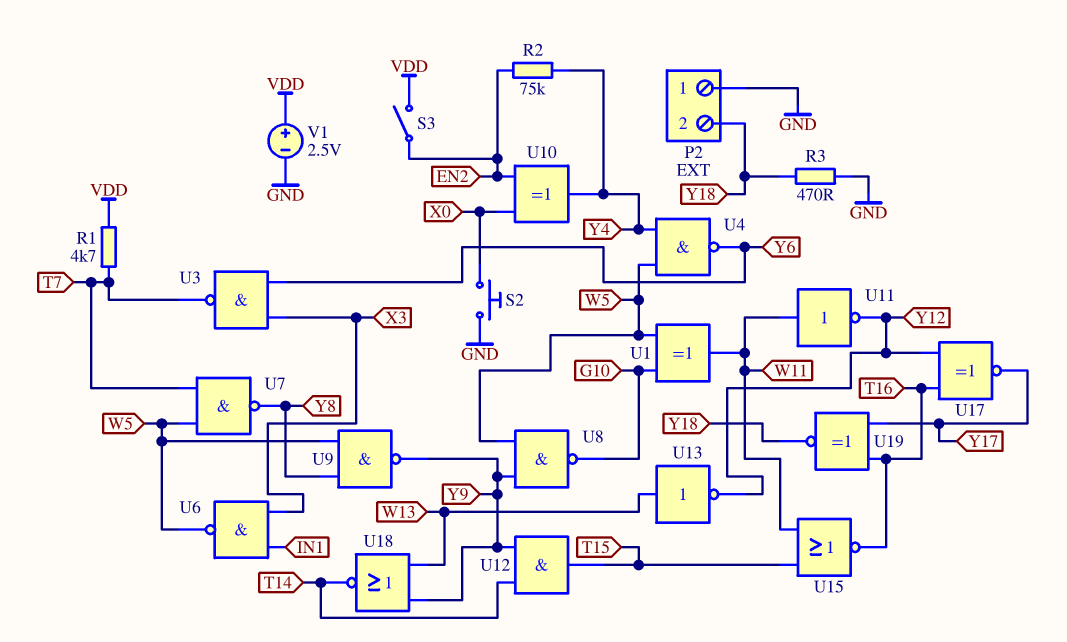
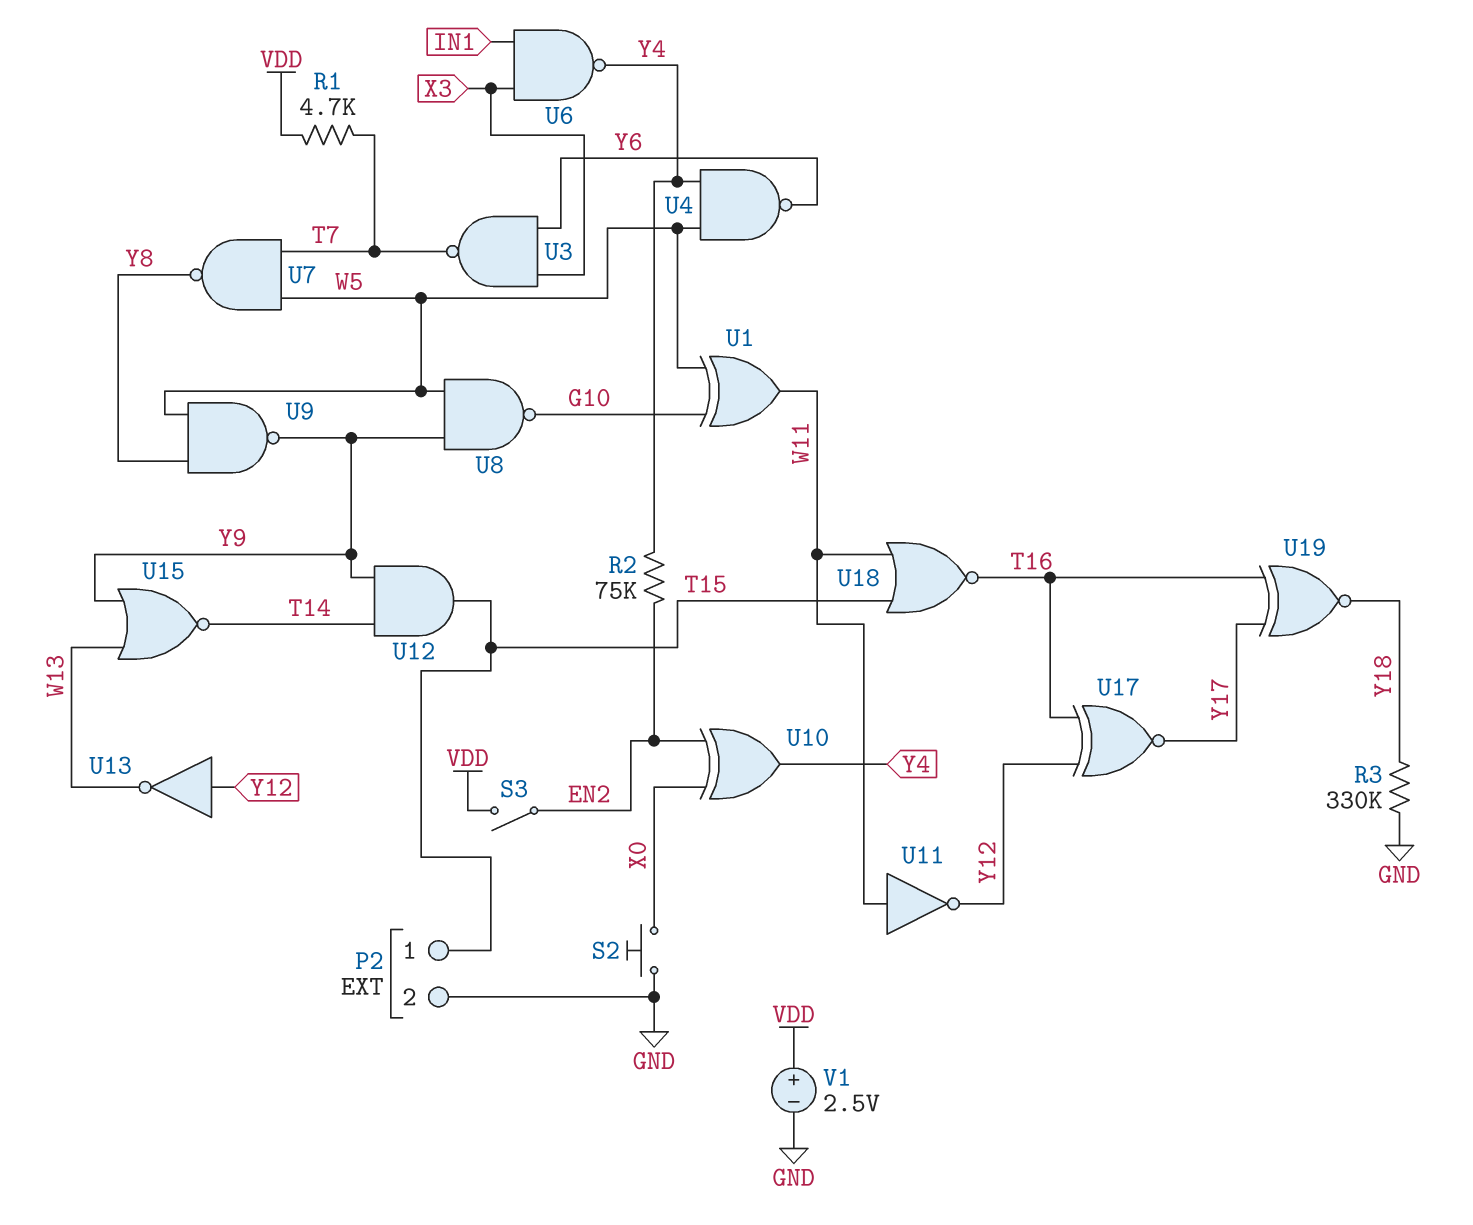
P2 pin 1: GND -> T15
P2 pin 2: Y18 -> GND
R3: 470 (GND, Y18) -> 330k (GND, Y18)
U6: NAND (in IN1, in X3, out W5) -> NAND (in IN1, in X3, out Y4)
U13: NOT (in W13, out Y12) -> NOT (in Y12, out W13)
U15: NOR (in T15, in W11, out T16) -> NOR (in W13, in Y9, out T14)
U18: NOR (in W13, in Y9, out T14) -> NOR (in T15, in W11, out T16)

